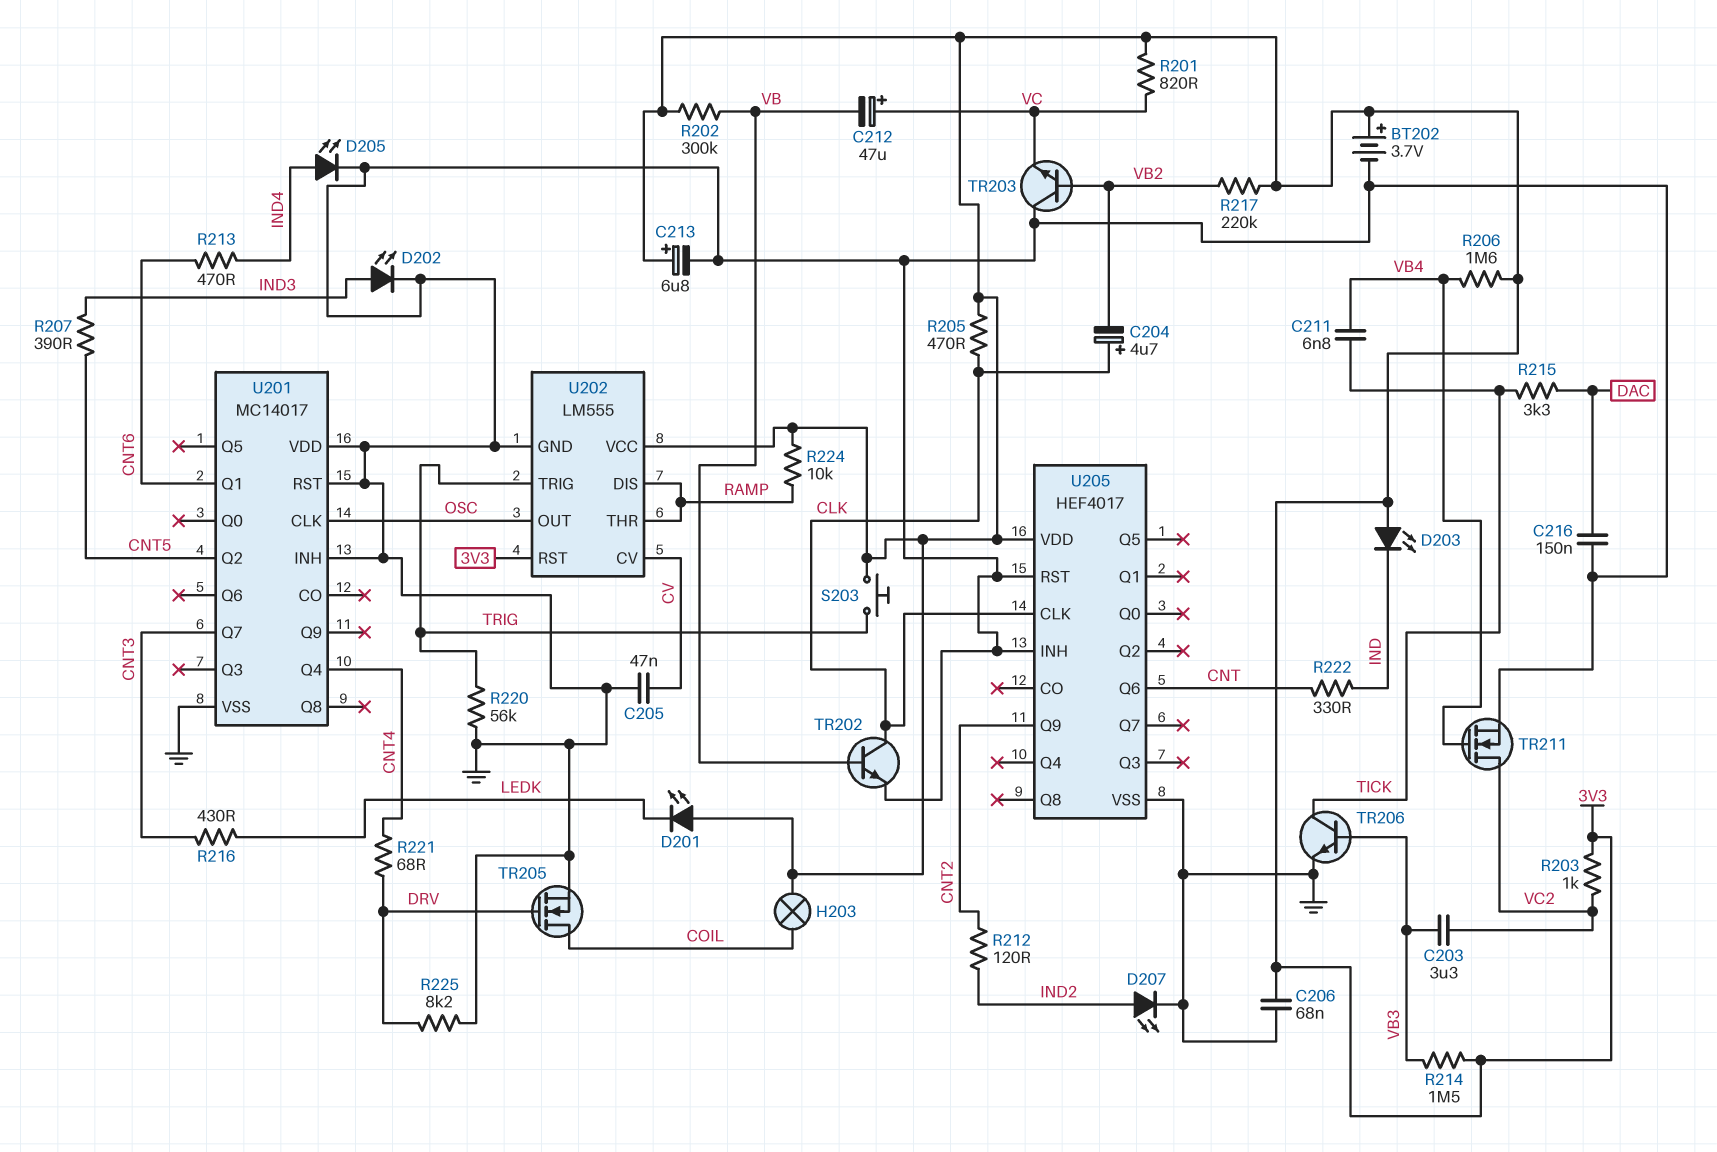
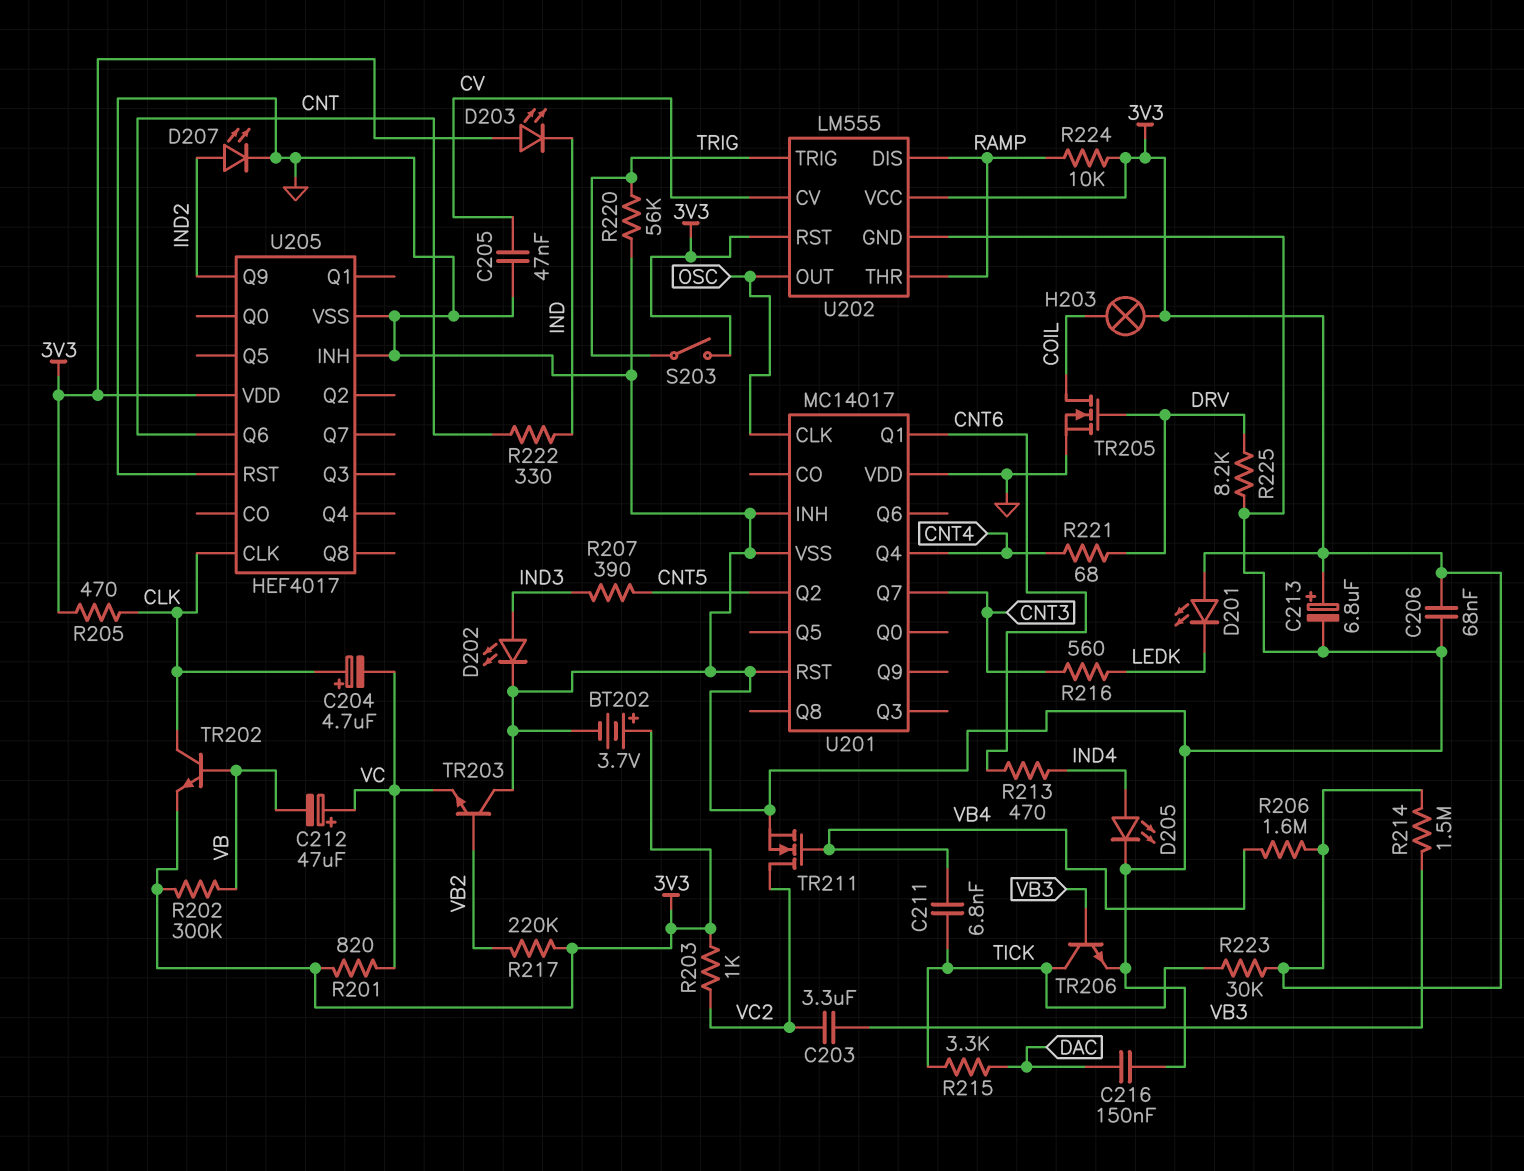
C204: 4.7uF (plus CLK, minus VB2) -> 4.7uF (plus CLK, minus VC)
R212: 120 (CNT2, IND2) -> none
R216: 430 (CNT3, LEDK) -> 560 (CNT3, LEDK)
R223: none -> 30k (3V3, TICK)
S203: button (3V3, TRIG) -> switch (3V3, TRIG)
TR202: NPN (B VB, C CLK, E GND) -> NPN (B VB, C CLK, E 3V3)
U205 pin Q9: CNT2 -> IND2

